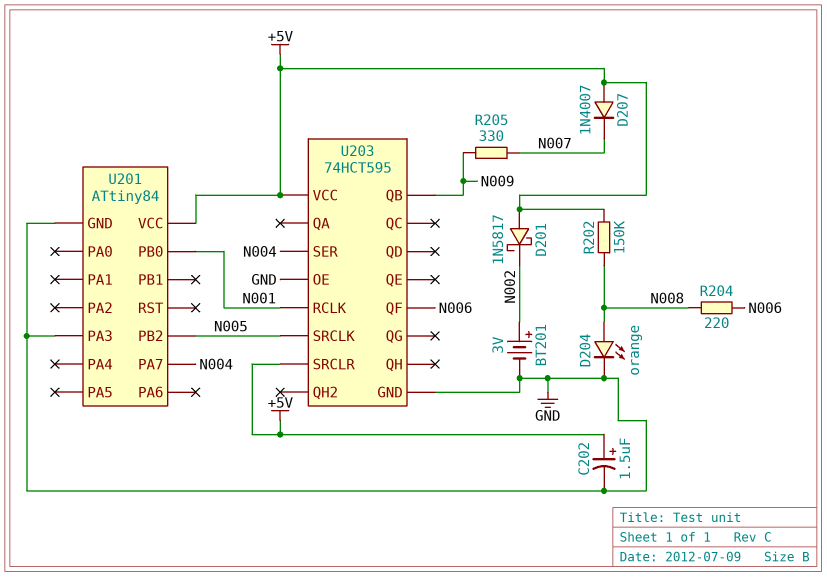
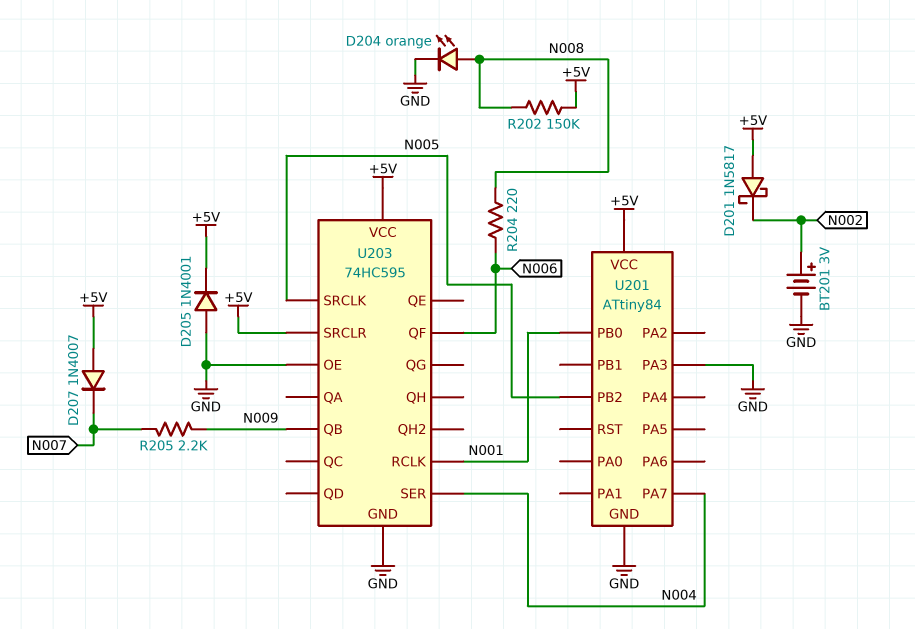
C202: 1.5uF (plus +5V, minus GND) -> none
D205: none -> diode 1N4001 (A GND, K +5V)
R205: 330 (N007, N009) -> 2.2k (N007, N009)
U203: 74HCT595 -> 74HC595

